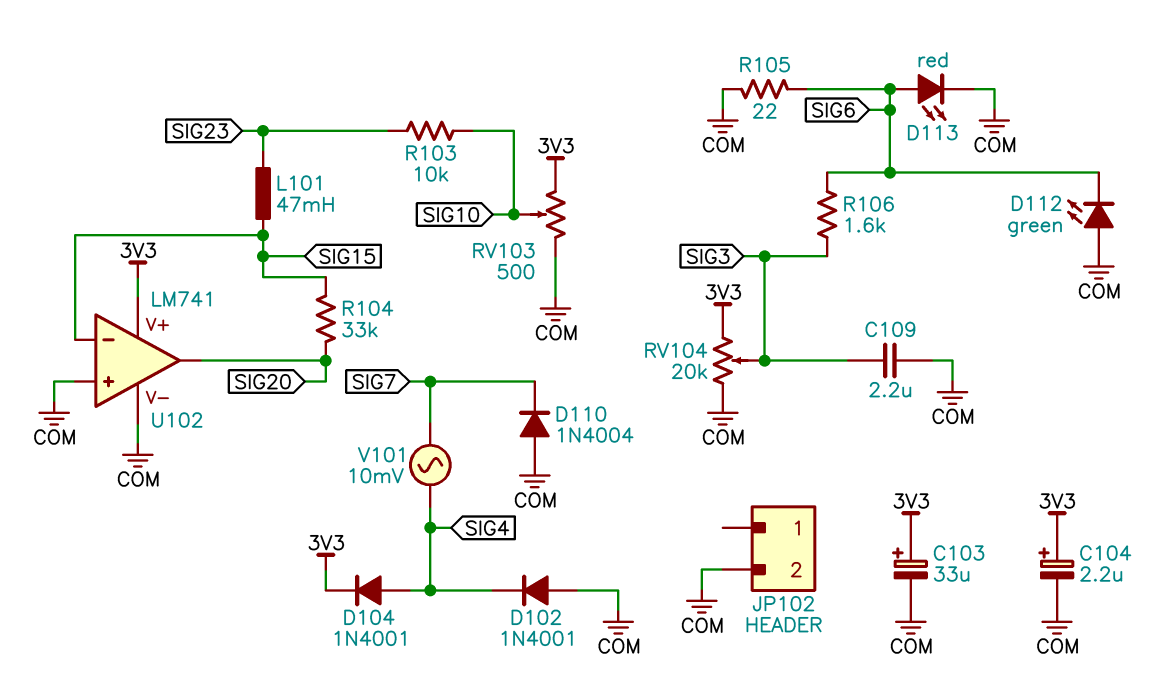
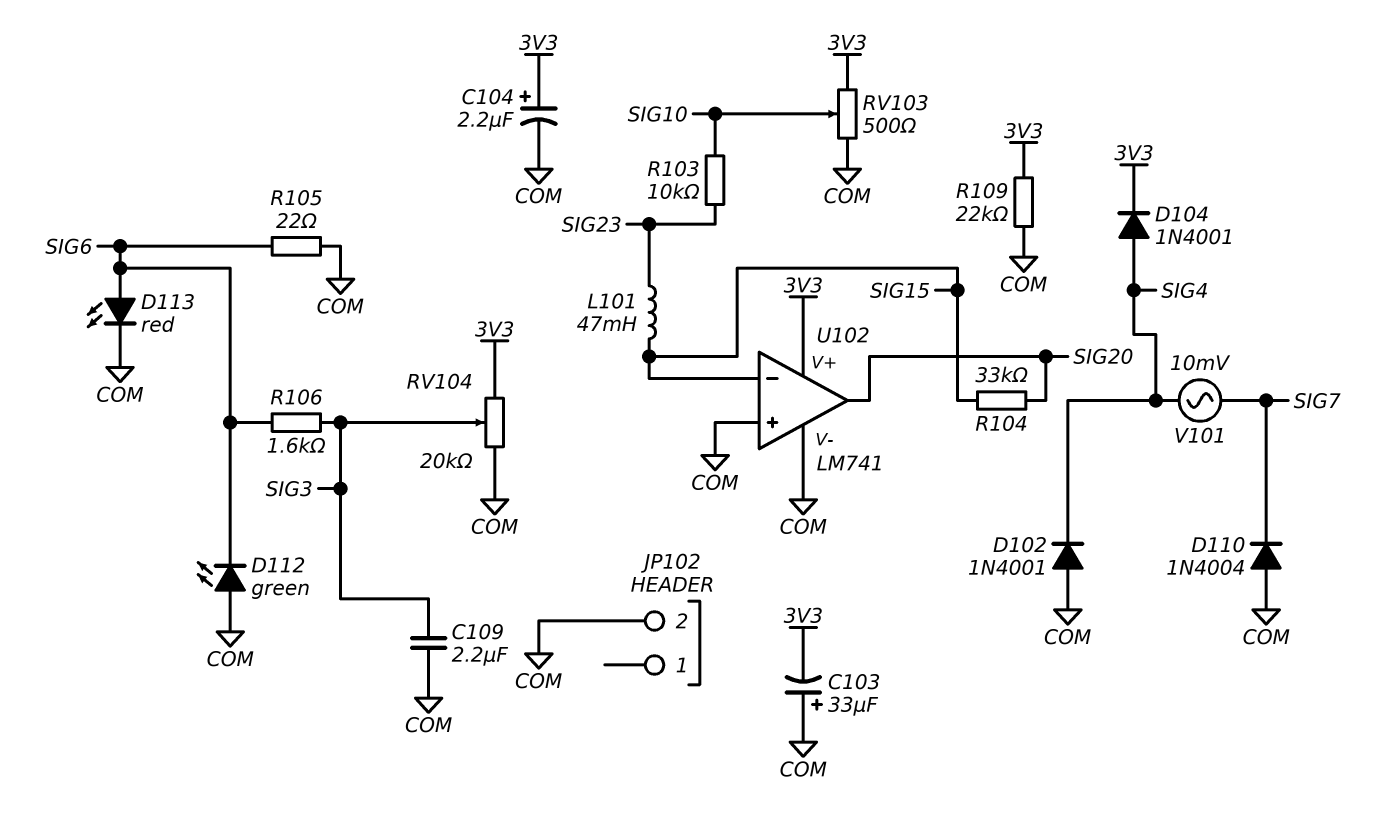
C103: 33uF (plus 3V3, minus COM) -> 33uF (plus COM, minus 3V3)
R109: none -> 22k (3V3, COM)

